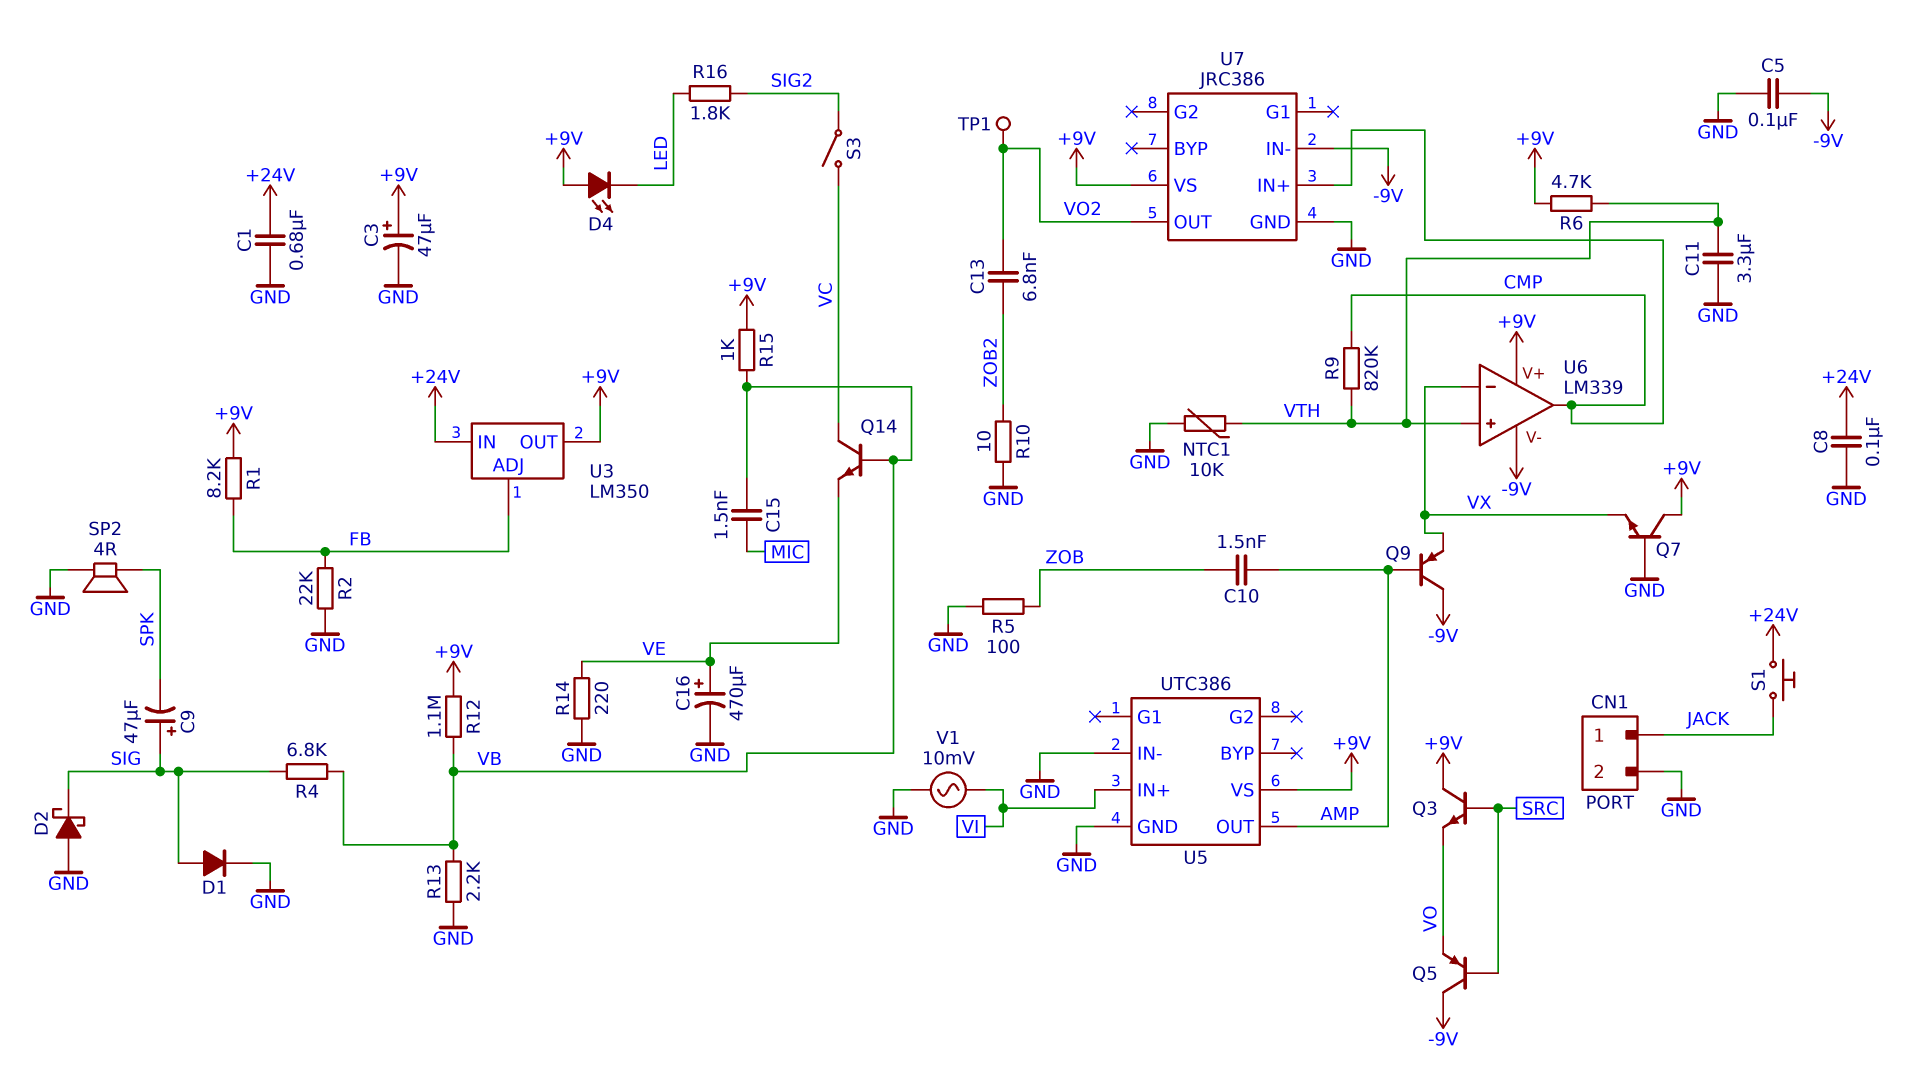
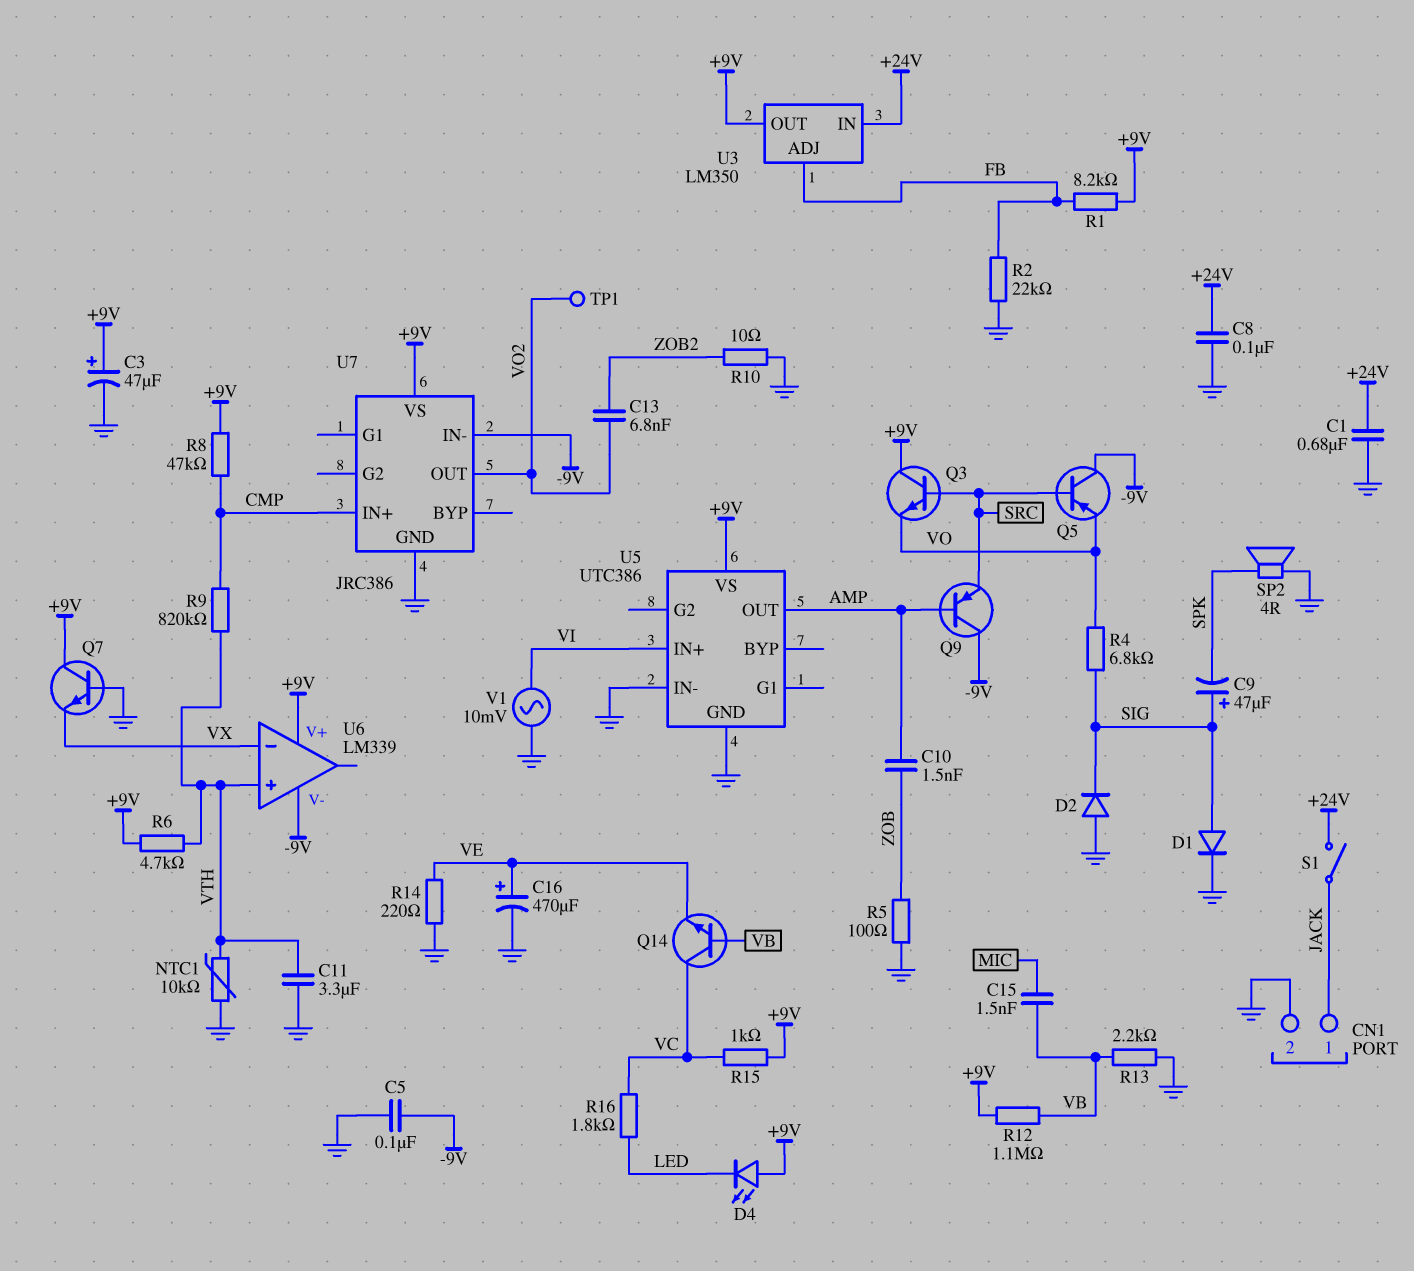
D2: schottky (A GND, K SIG) -> diode (A GND, K SIG)
Q9: PNP (B AMP, C -9V, E VX) -> PNP (B AMP, C -9V, E SRC)
R4: 6.8k (SIG, VB) -> 6.8k (SIG, VO)
R8: none -> 47k (+9V, CMP)
R15: 1k (+9V, VB) -> 1k (+9V, VC)
R16: 1.8k (LED, SIG2) -> 1.8k (LED, VC)
S1: button (+24V, JACK) -> switch (+24V, JACK)
S3: switch (SIG2, VC) -> none
U6 pin out: CMP -> none

